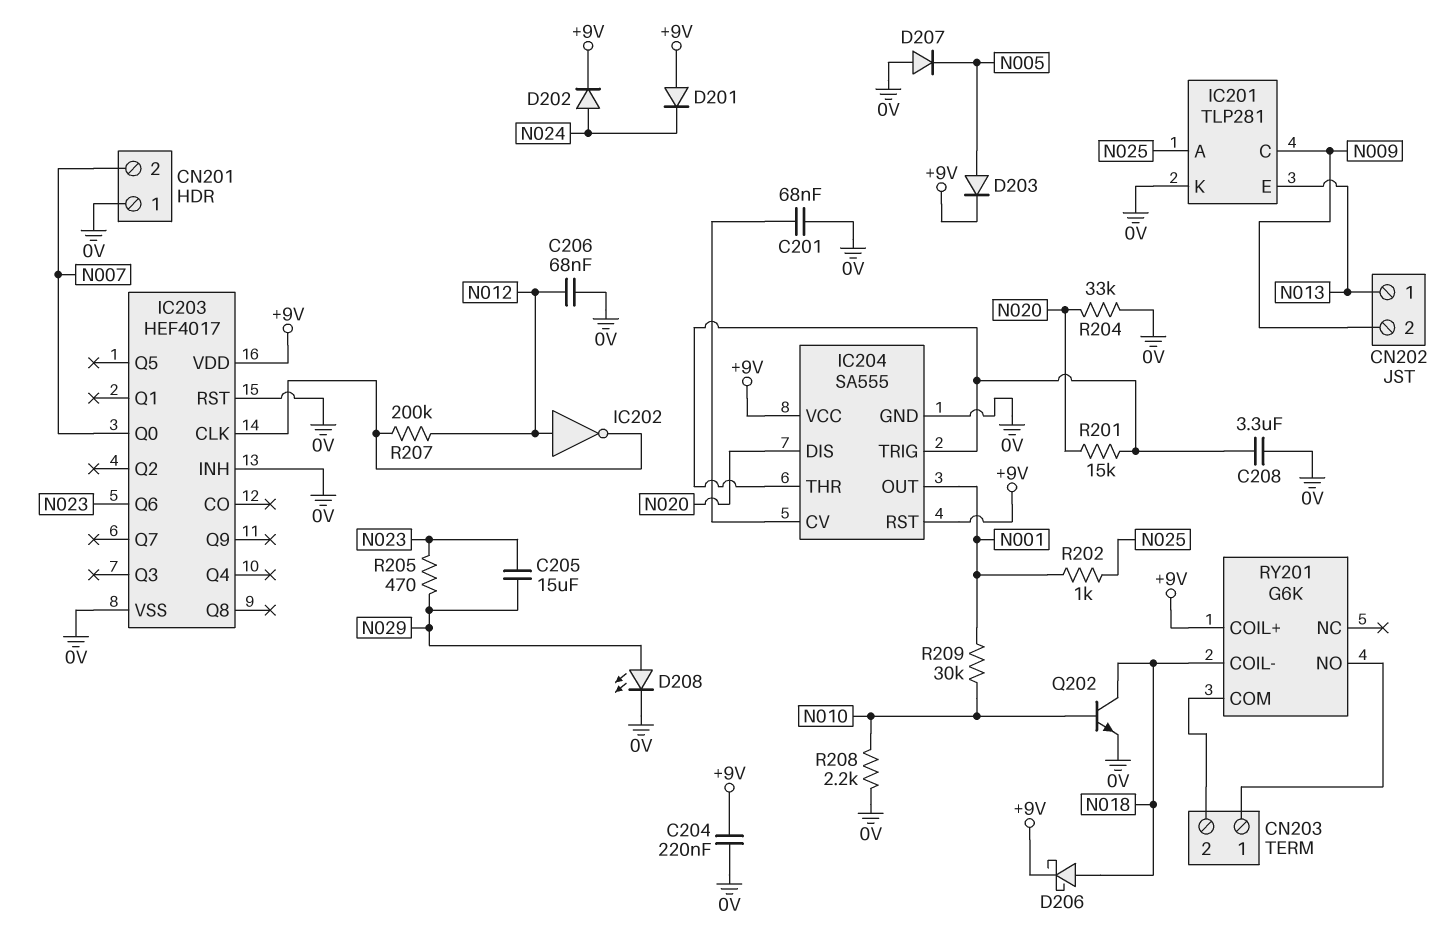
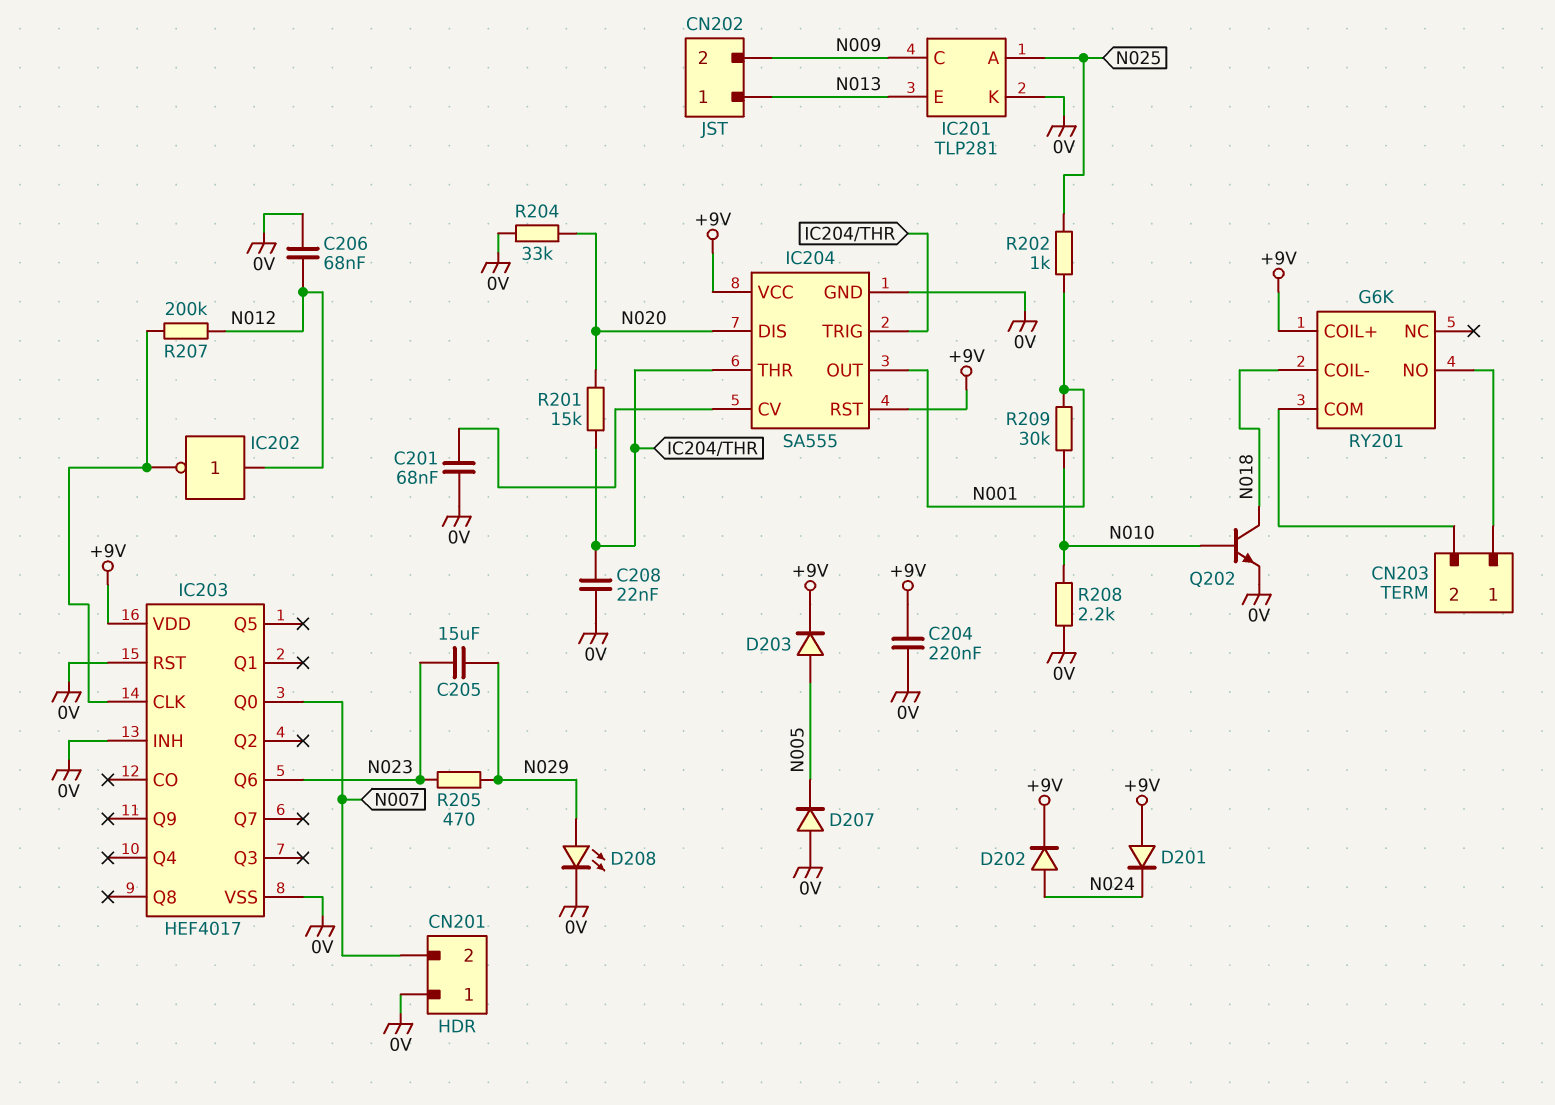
C208: 3.3uF (0V, IC204/THR) -> 22nF (0V, IC204/THR)
D206: schottky (A N018, K +9V) -> none

